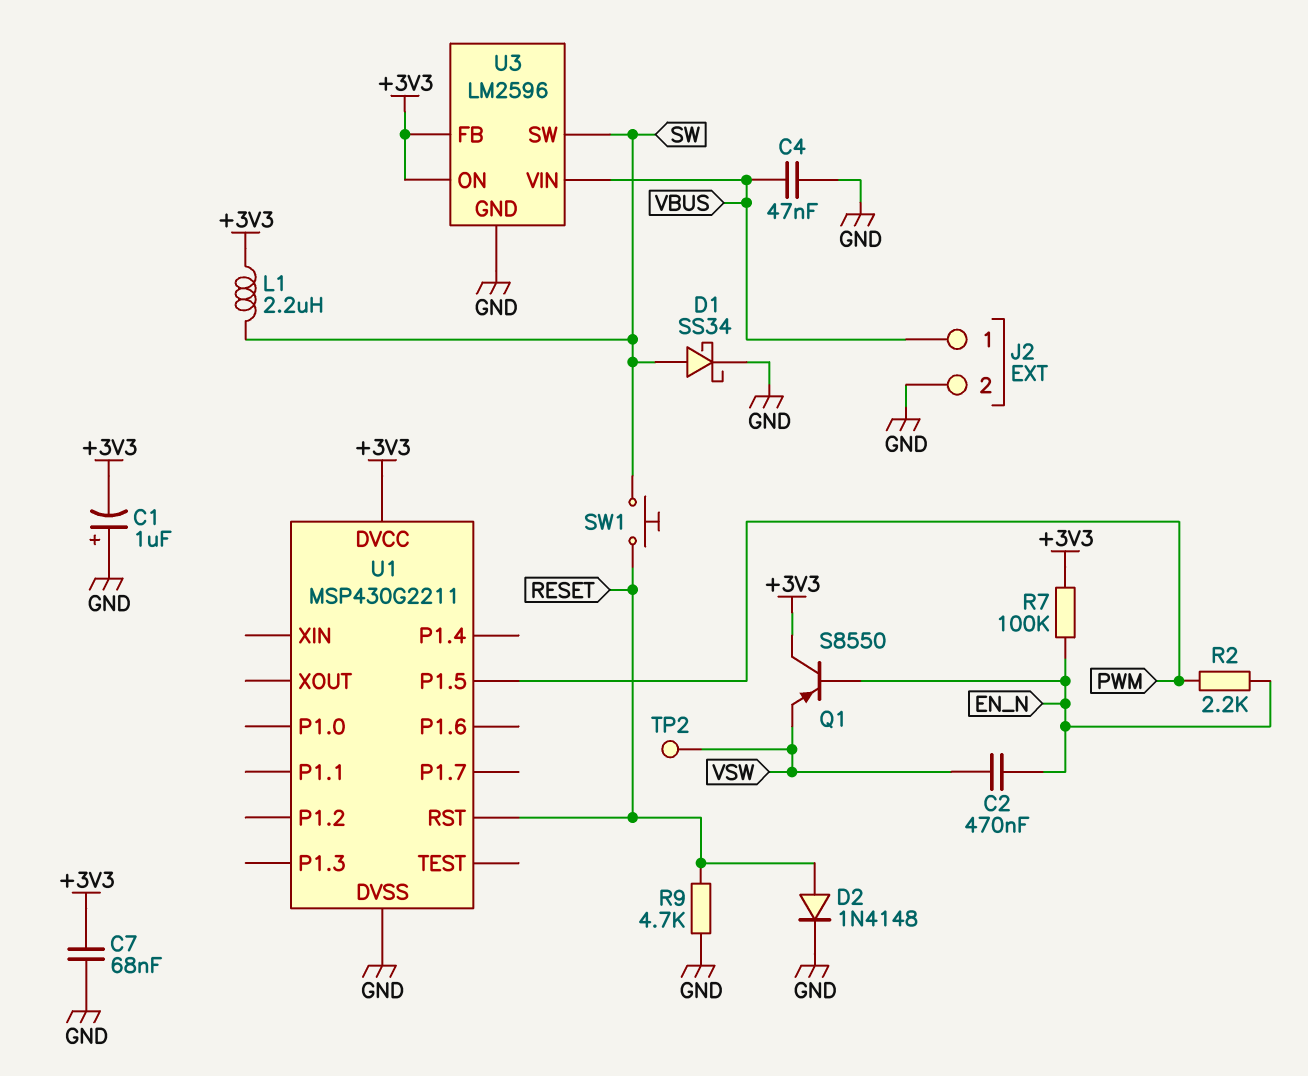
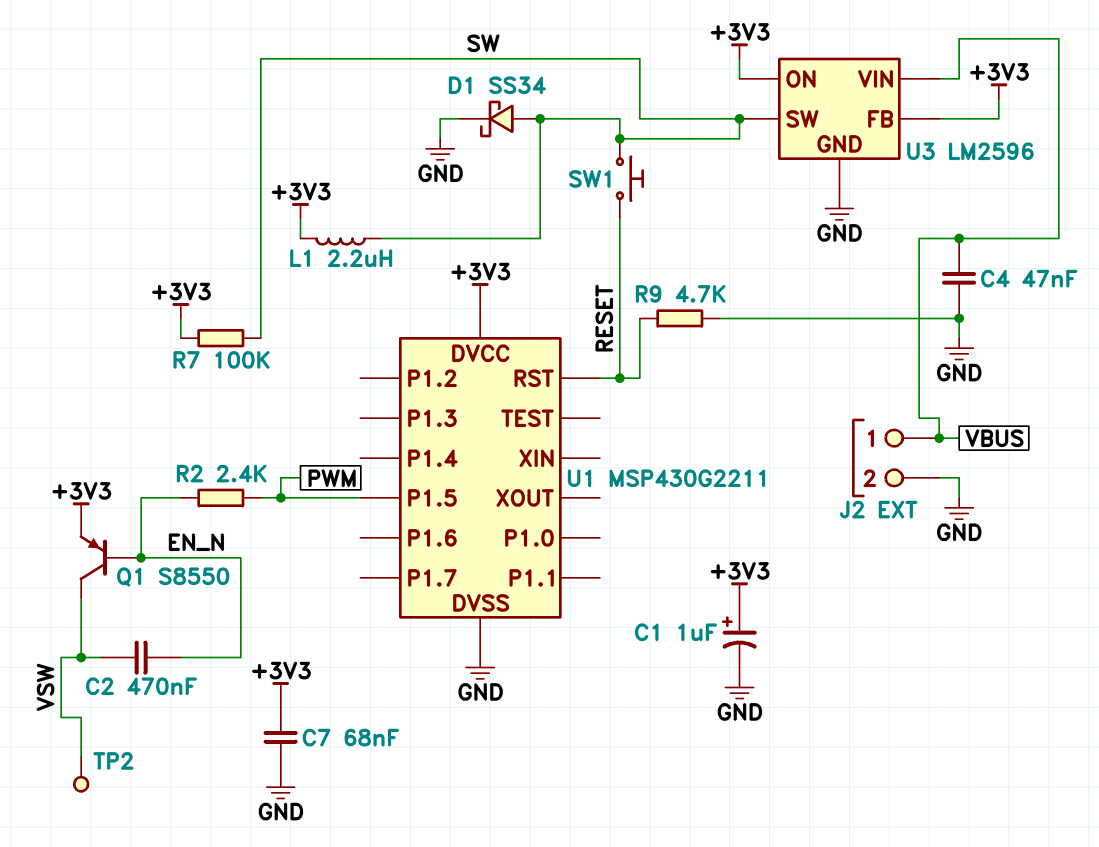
C1: 1uF (plus GND, minus +3V3) -> 1uF (plus +3V3, minus GND)
D2: diode 1N4148 (A RESET, K GND) -> none
Q1: PNP S8550 (B EN_N, C +3V3, E VSW) -> PNP S8550 (B EN_N, C VSW, E +3V3)
R2: 2.2k (EN_N, PWM) -> 2.4k (EN_N, PWM)
R7: 100k (+3V3, EN_N) -> 100k (+3V3, SW)

